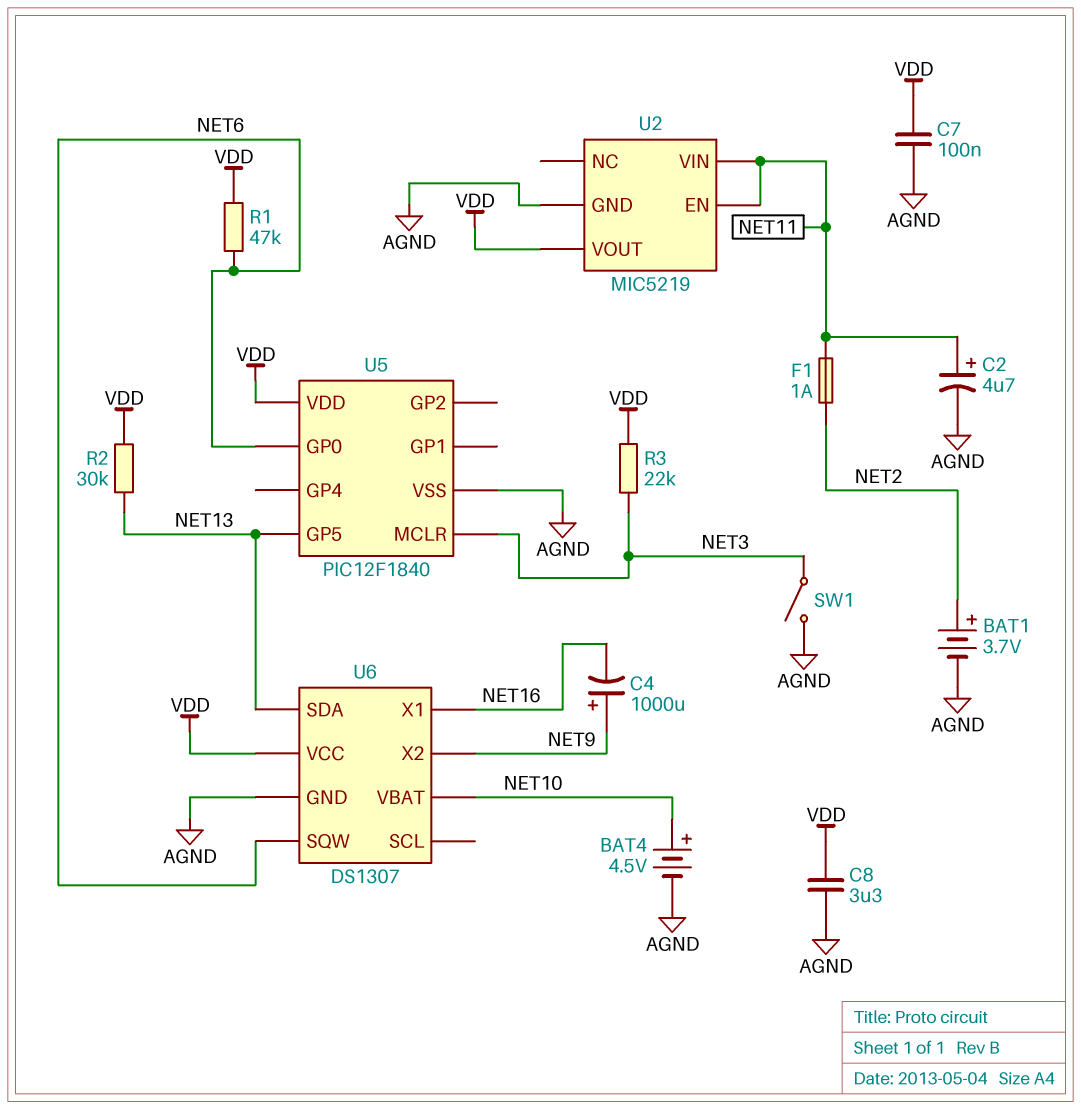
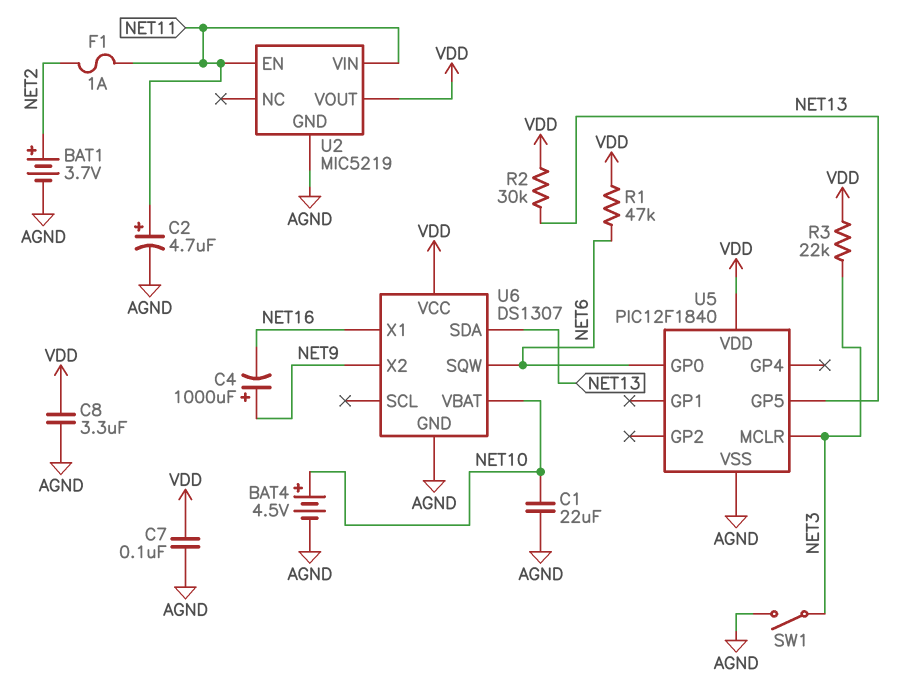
C1: none -> 22uF (AGND, NET10)

